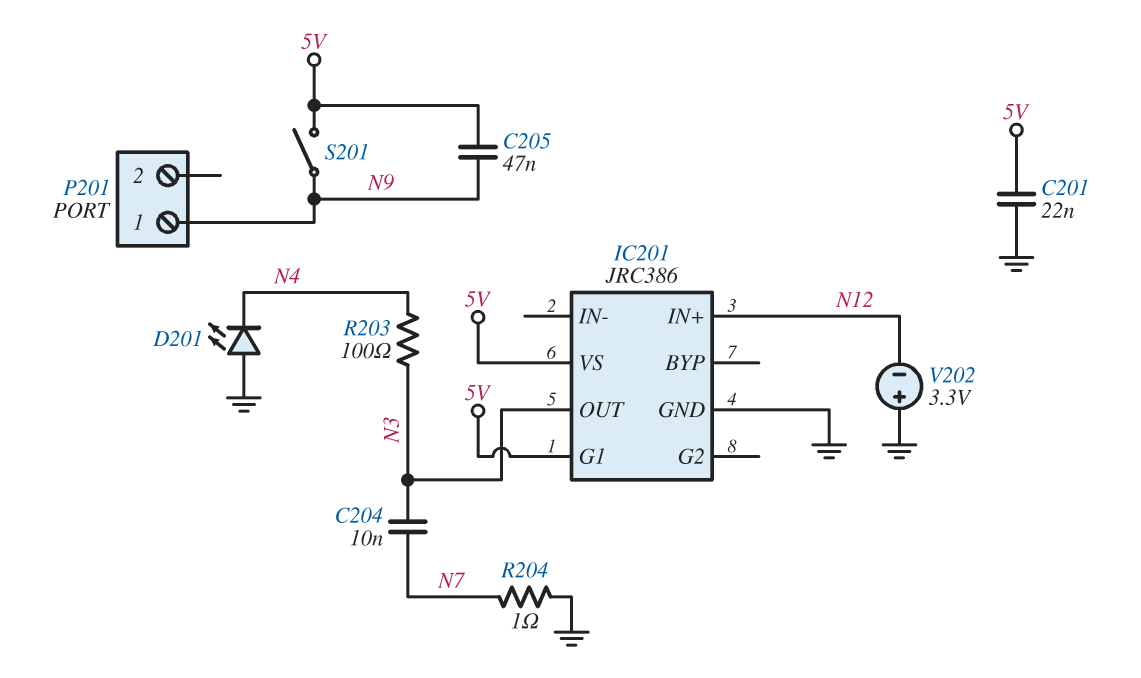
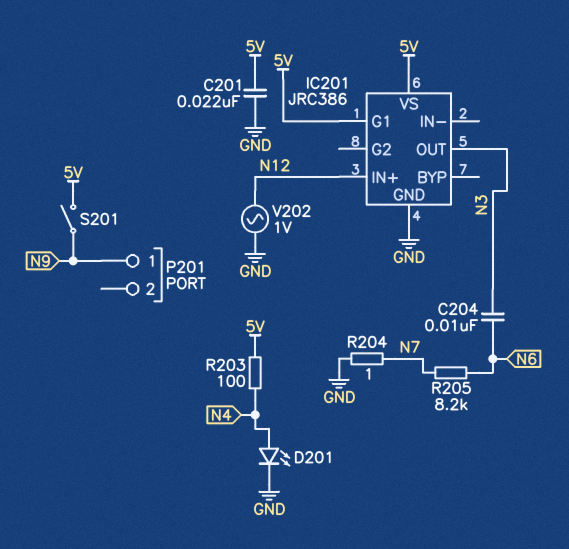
C204: 10nF (N3, N7) -> 10nF (N3, N6)
C205: 47nF (5V, N9) -> none
D201: LED (A GND, K N4) -> LED (A N4, K GND)
R203: 100 (N3, N4) -> 100 (5V, N4)
R205: none -> 8.2k (N6, N7)
V202: 3.3V (plus GND, minus N12) -> AC 1V (GND, N12)

